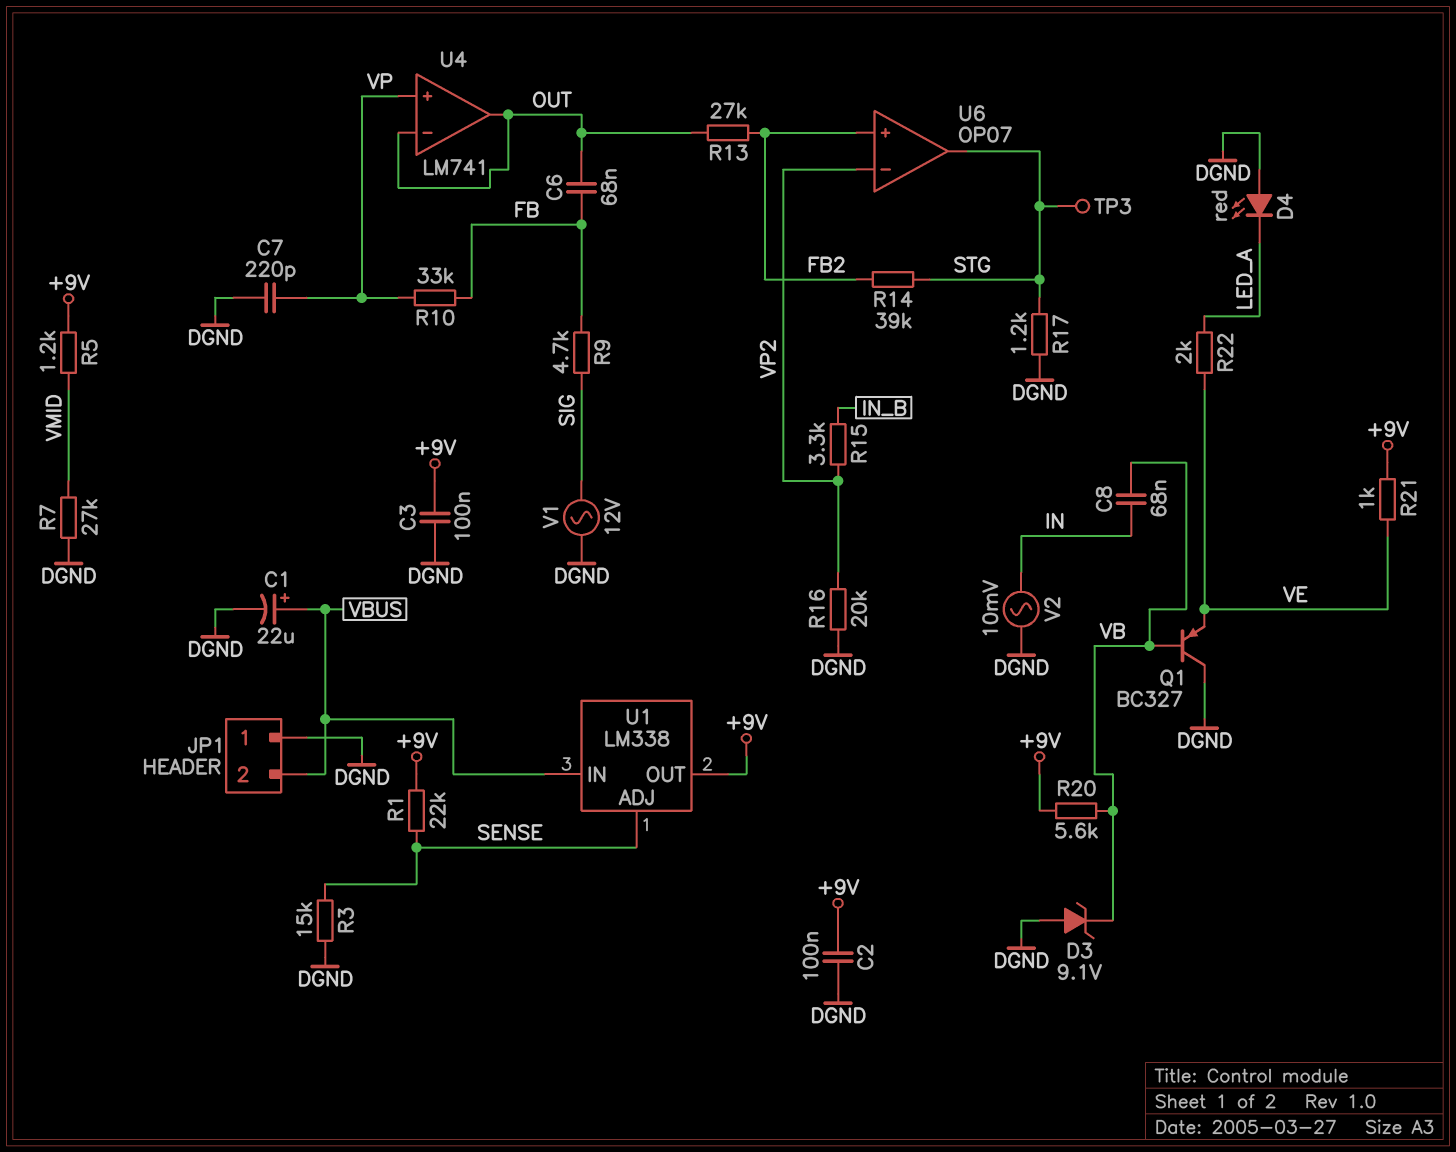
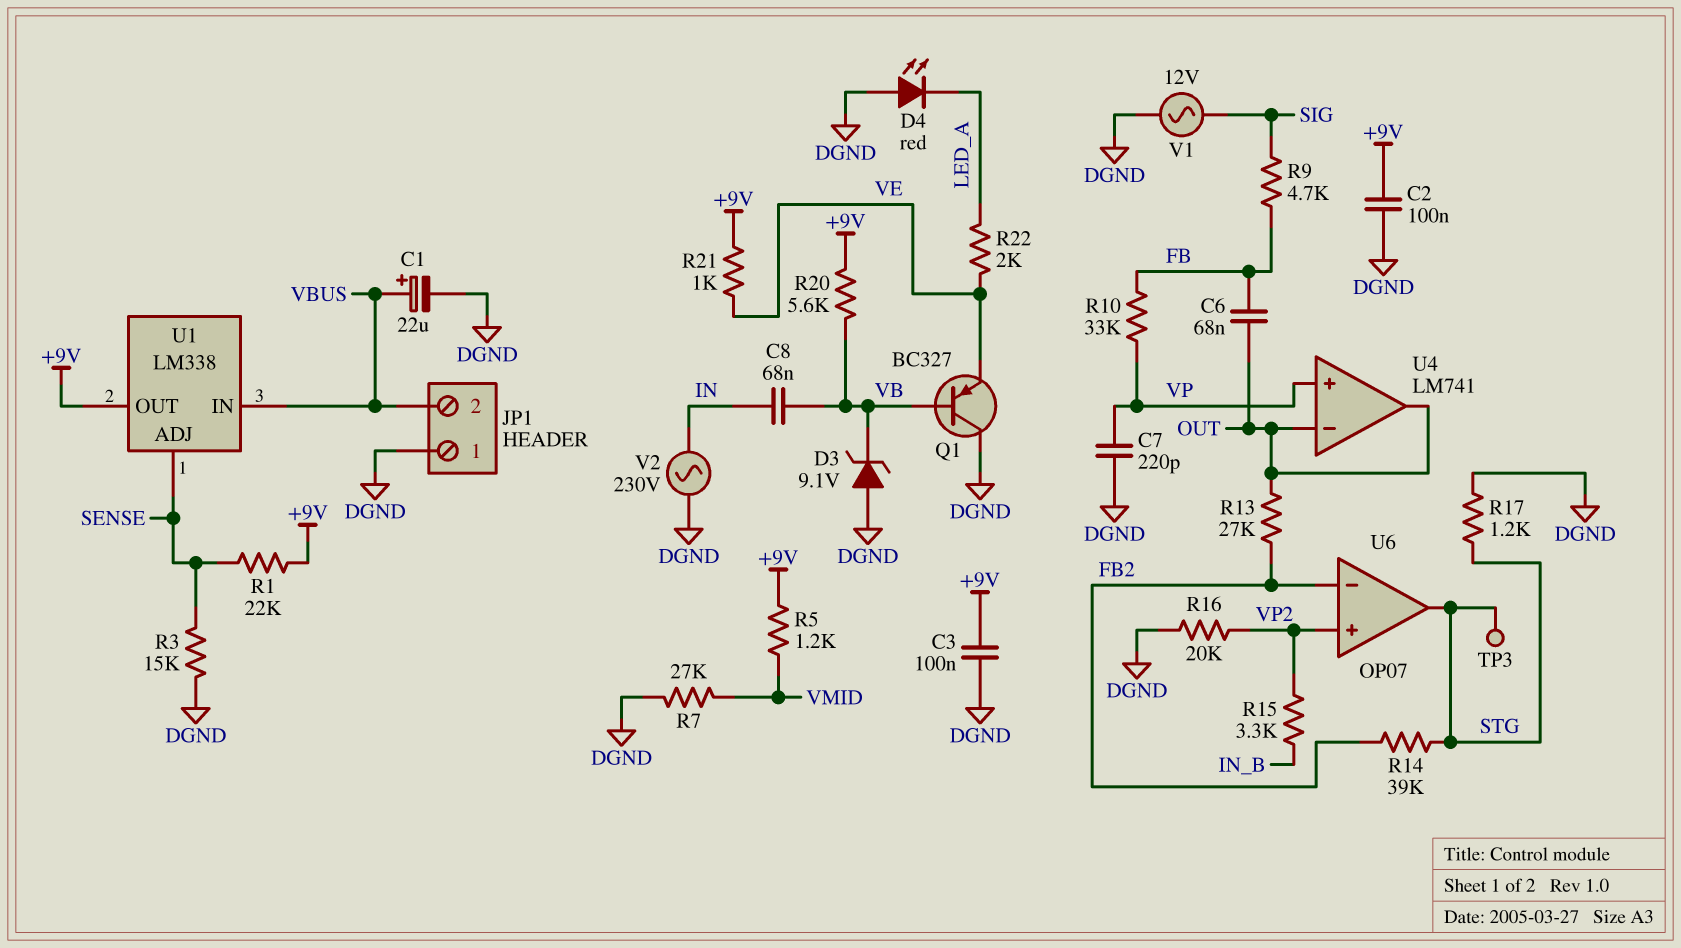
U6 pin in+: FB2 -> VP2
U6 pin in-: VP2 -> FB2
V2: AC 10mV (DGND, IN) -> AC 230V (DGND, IN)

